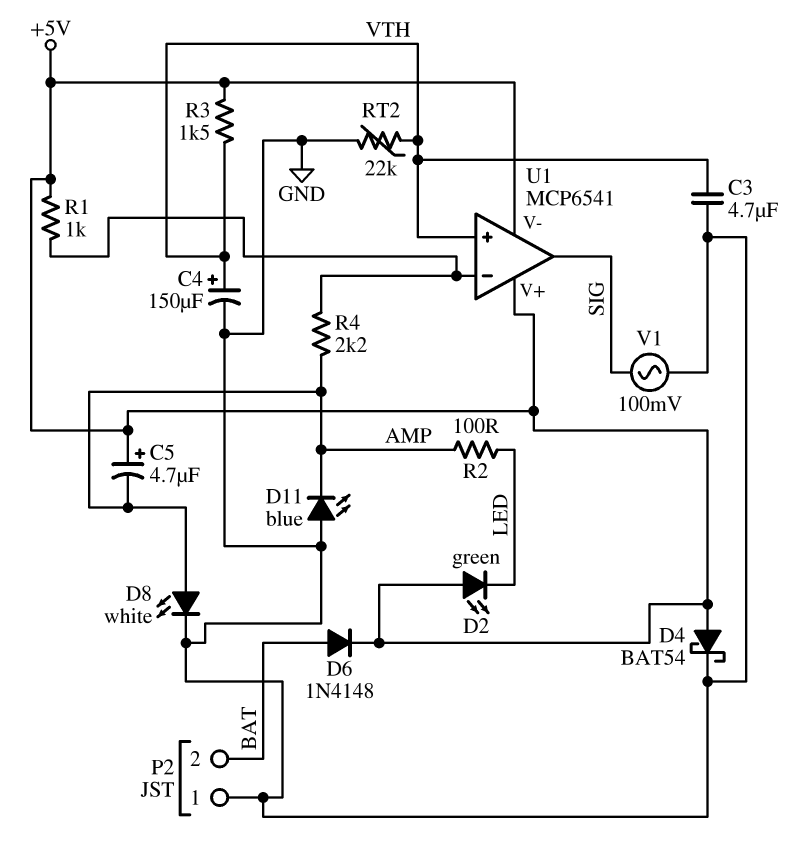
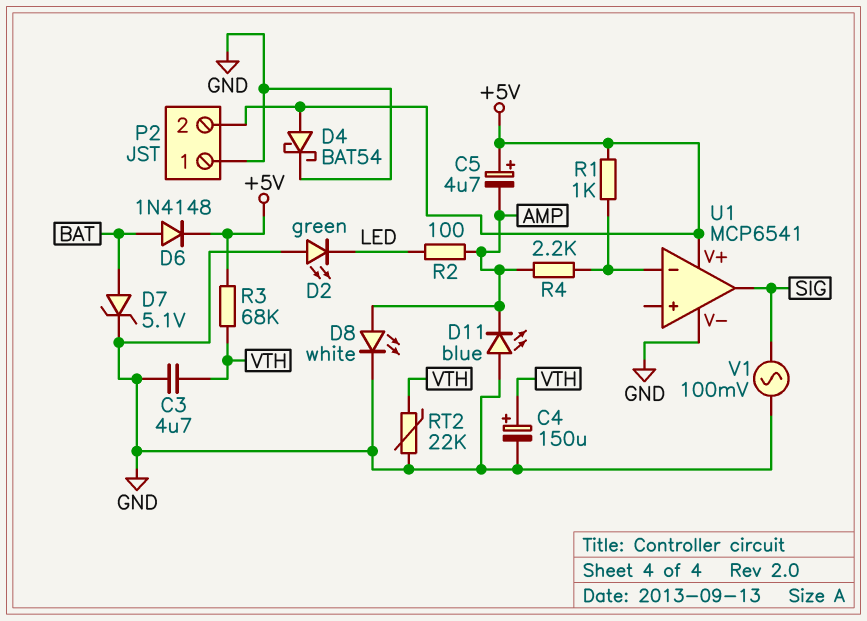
D2: LED green (A +5V, K LED) -> LED green (A GND, K LED)
D7: none -> zener 5.1V (A BAT, K GND)
P2 pin 2: BAT -> +5V
R3: 1.5k (+5V, VTH) -> 68k (+5V, VTH)
U1 pin V-: +5V -> GND
U1 pin in+: VTH -> none

